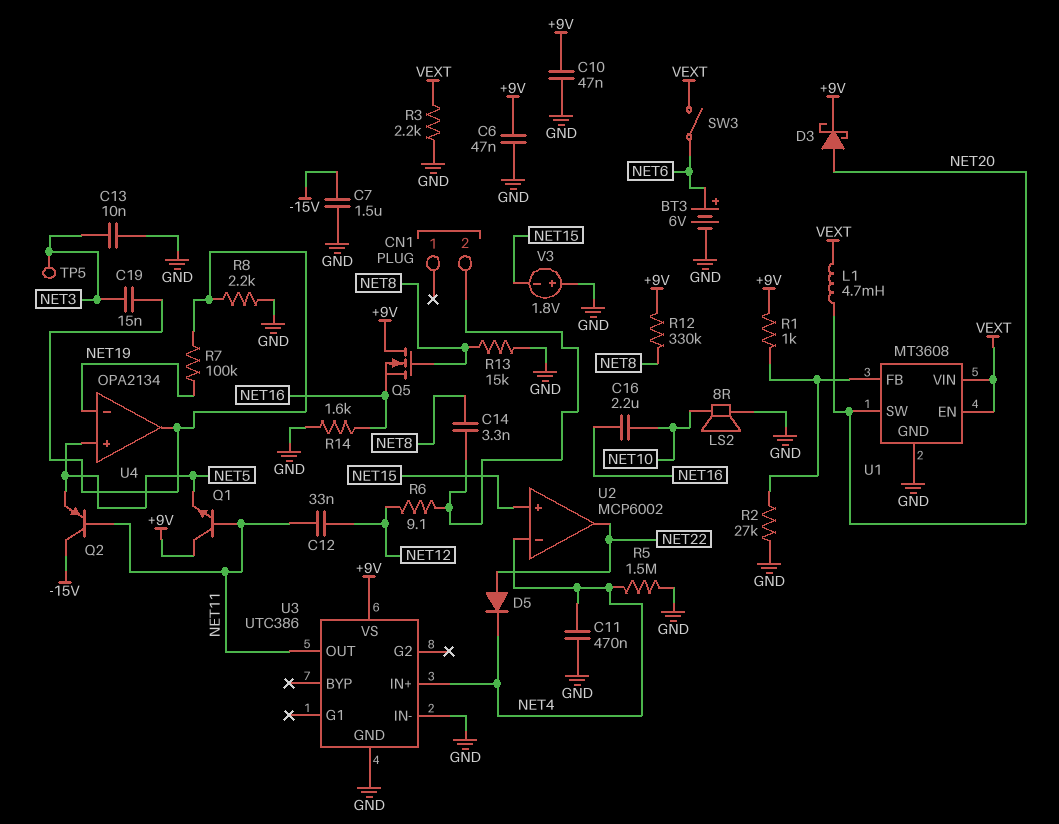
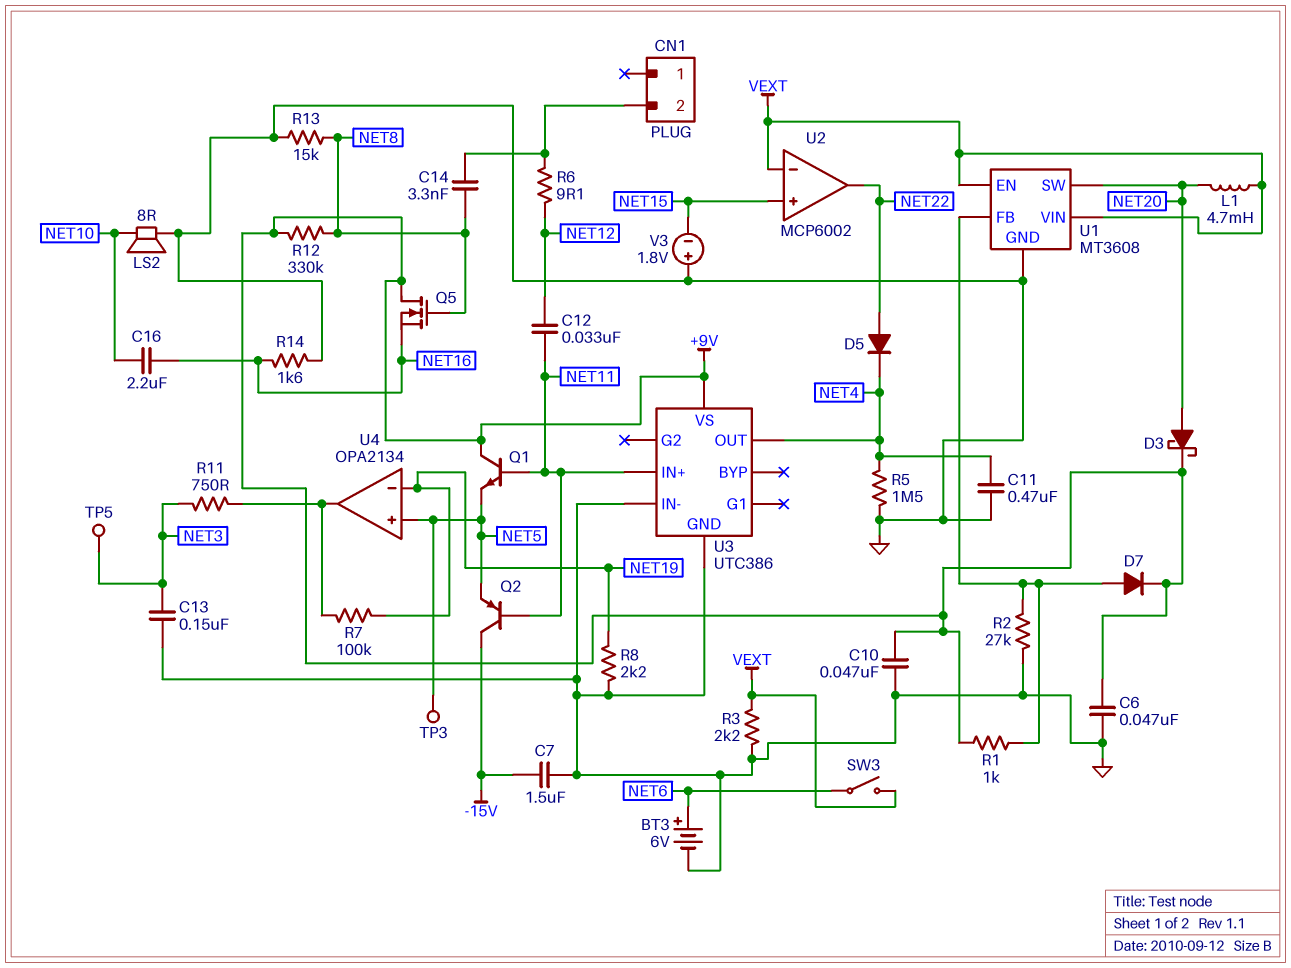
C13: 10nF (GND, NET3) -> 150nF (GND, NET3)
C19: 15nF (NET3, U4/out) -> none
D7: none -> diode (A U1/FB, K +9V)
R8: 2.2k (GND, U4/out) -> 2.2k (GND, NET19)
R11: none -> 750 (NET3, U4/out)
TP3: none -> test point (NET5)
U2 pin in-: NET4 -> VEXT
U3 pin IN+: NET4 -> NET11
U3 pin OUT: NET11 -> NET4

